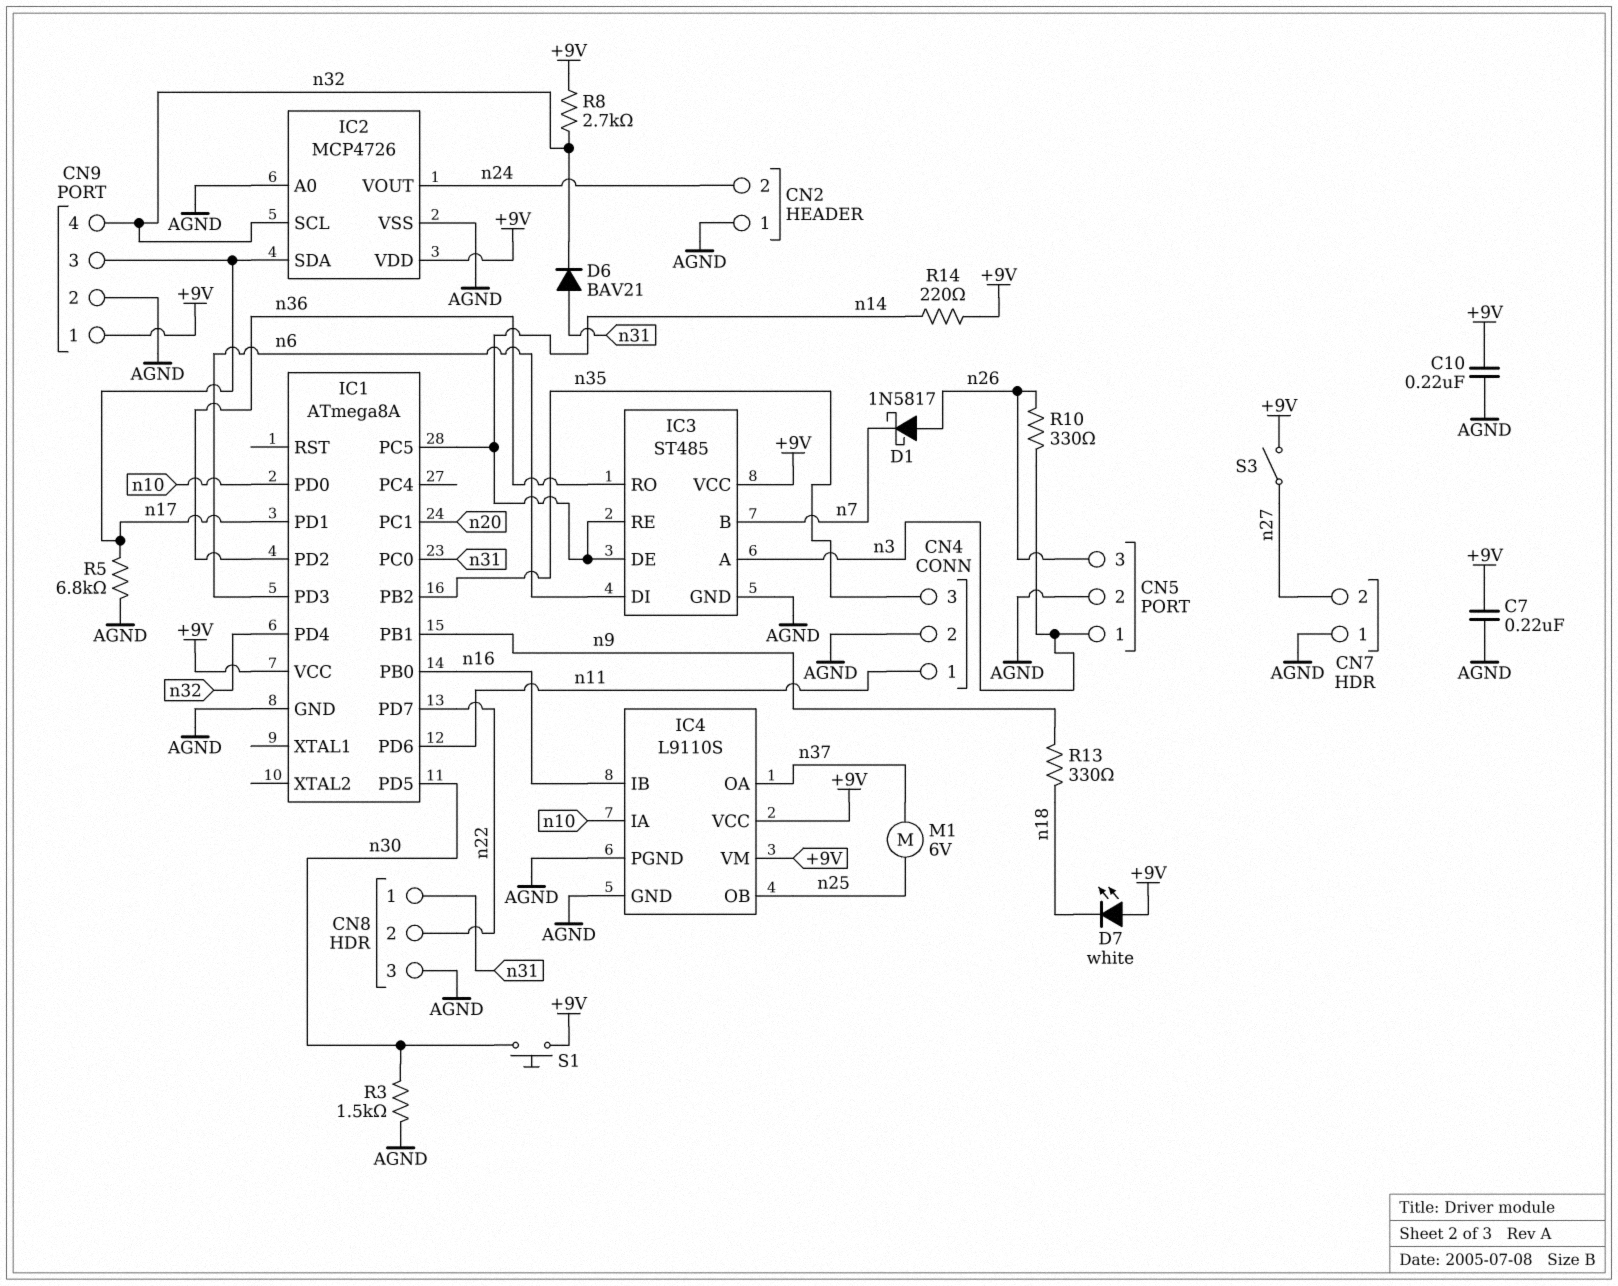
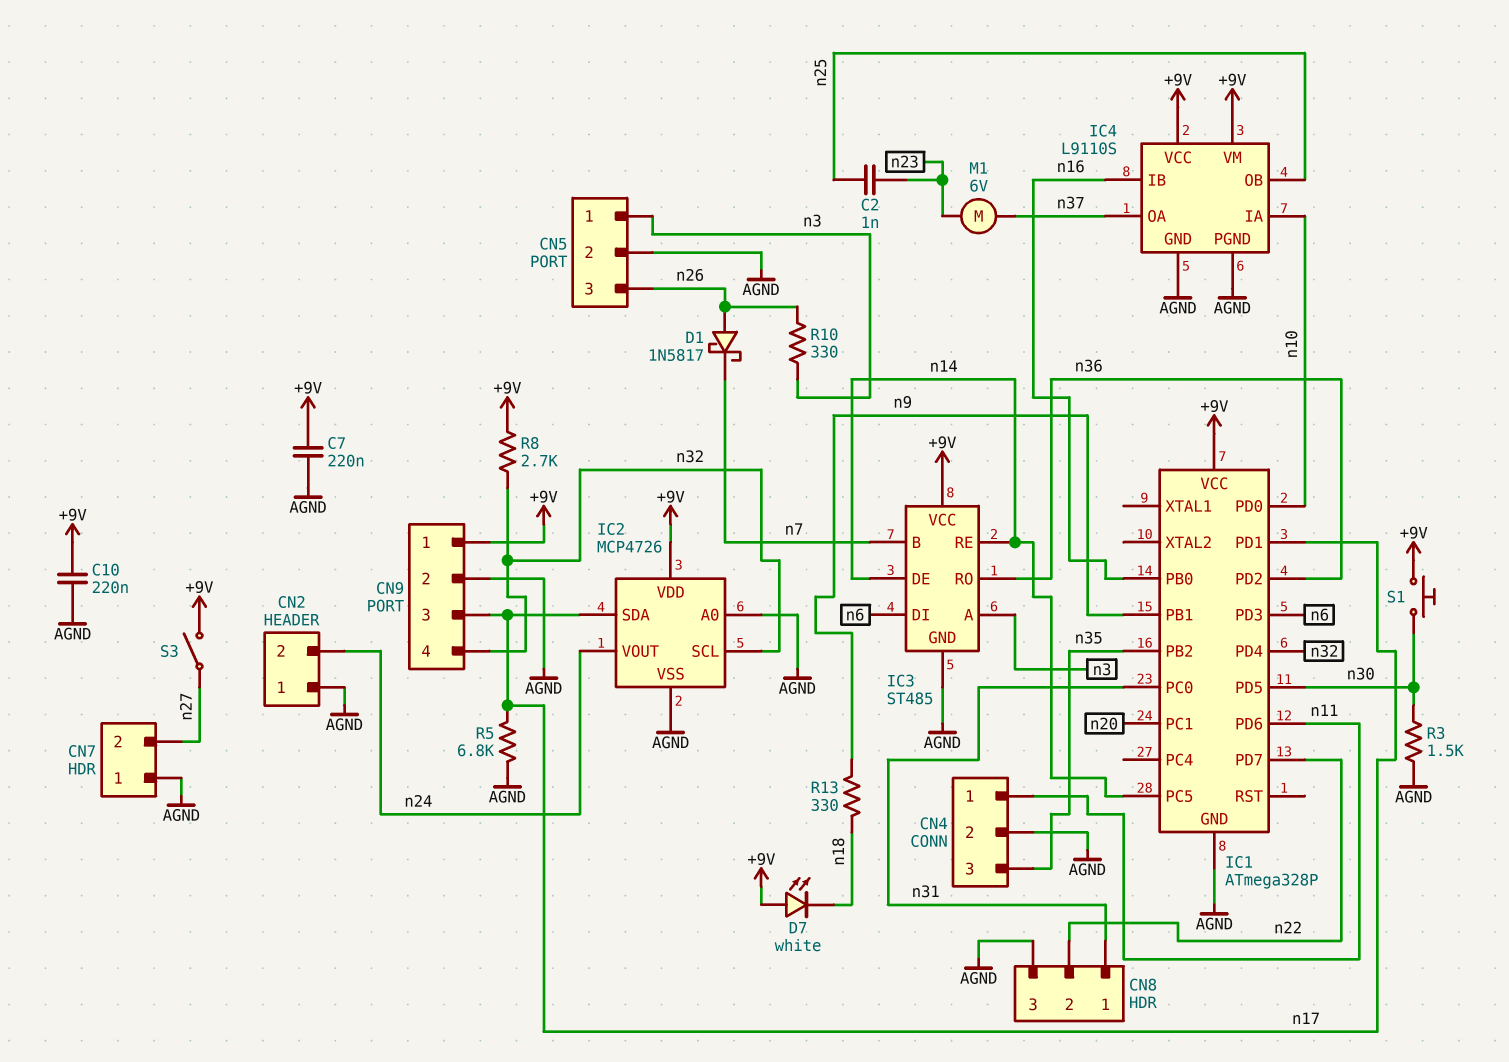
C2: none -> 1nF (n23, n25)
D6: diode BAV21 (A n31, K n32) -> none
IC1: ATmega8A -> ATmega328P
M1: motor 6V (n25, n37) -> motor 6V (n23, n37)
R14: 220 (+9V, n14) -> none

